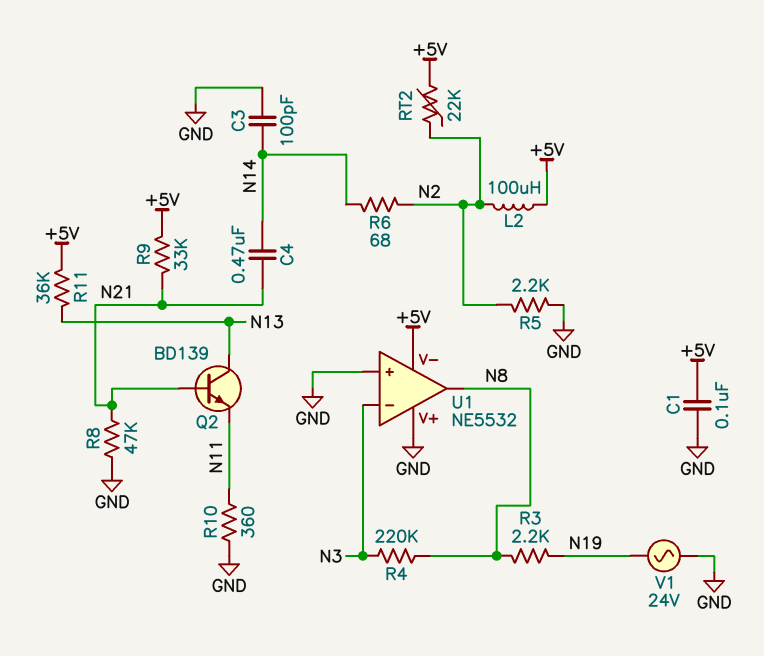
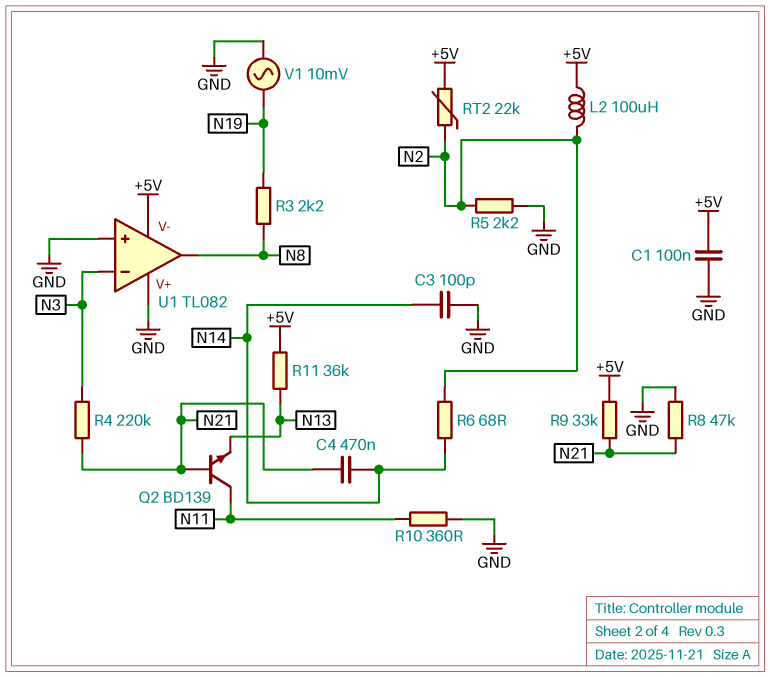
Q2: NPN BD139 (B N21, C N13, E N11) -> NPN BD139 (B N21, C N11, E N13)
R4: 220k (N3, N8) -> 220k (N3, N21)
U1: NE5532 -> TL082
V1: AC 24V (GND, N19) -> AC 10mV (GND, N19)

